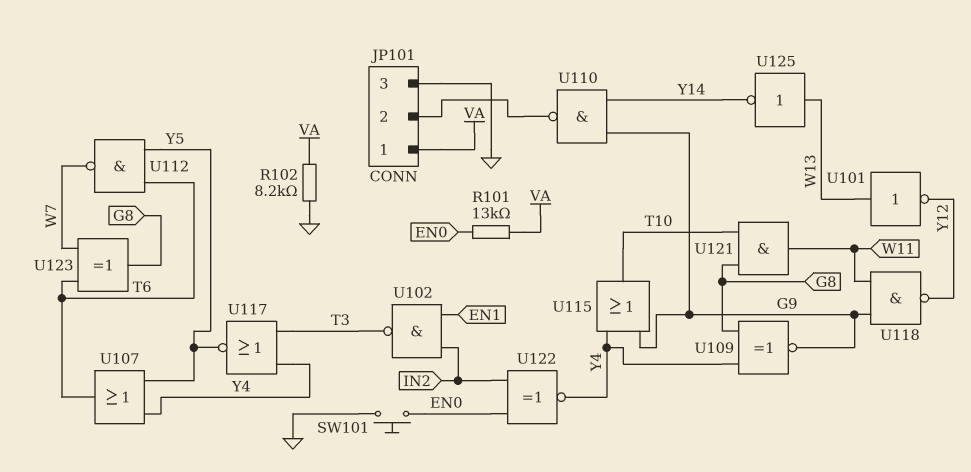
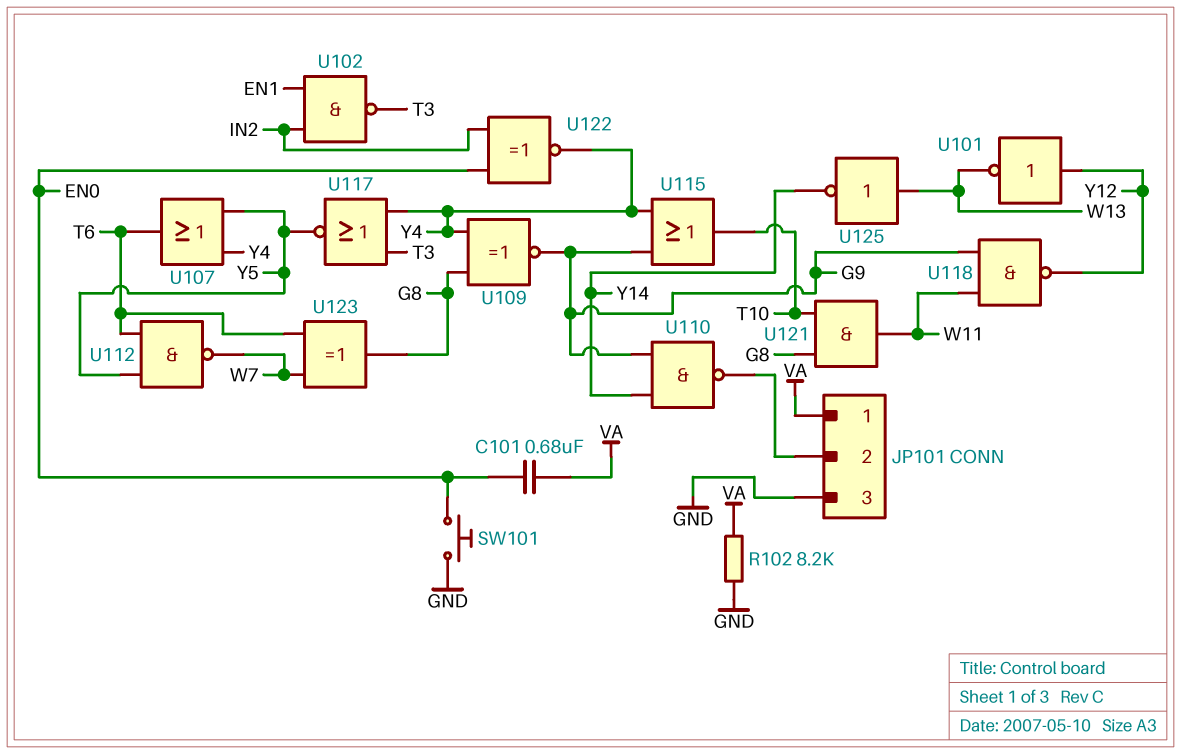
C101: none -> 680nF (EN0, VA)
R101: 13k (EN0, VA) -> none
U101: NOT (in W13, out Y12) -> NOT (in Y12, out W13)

